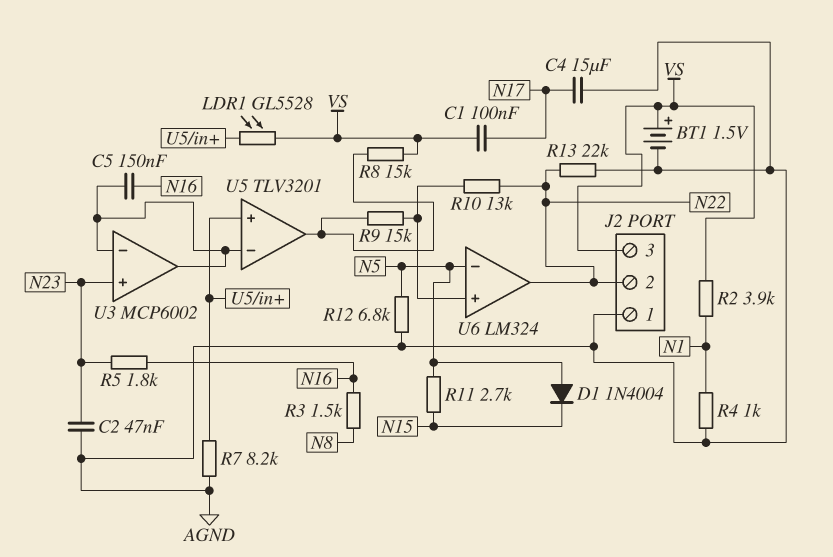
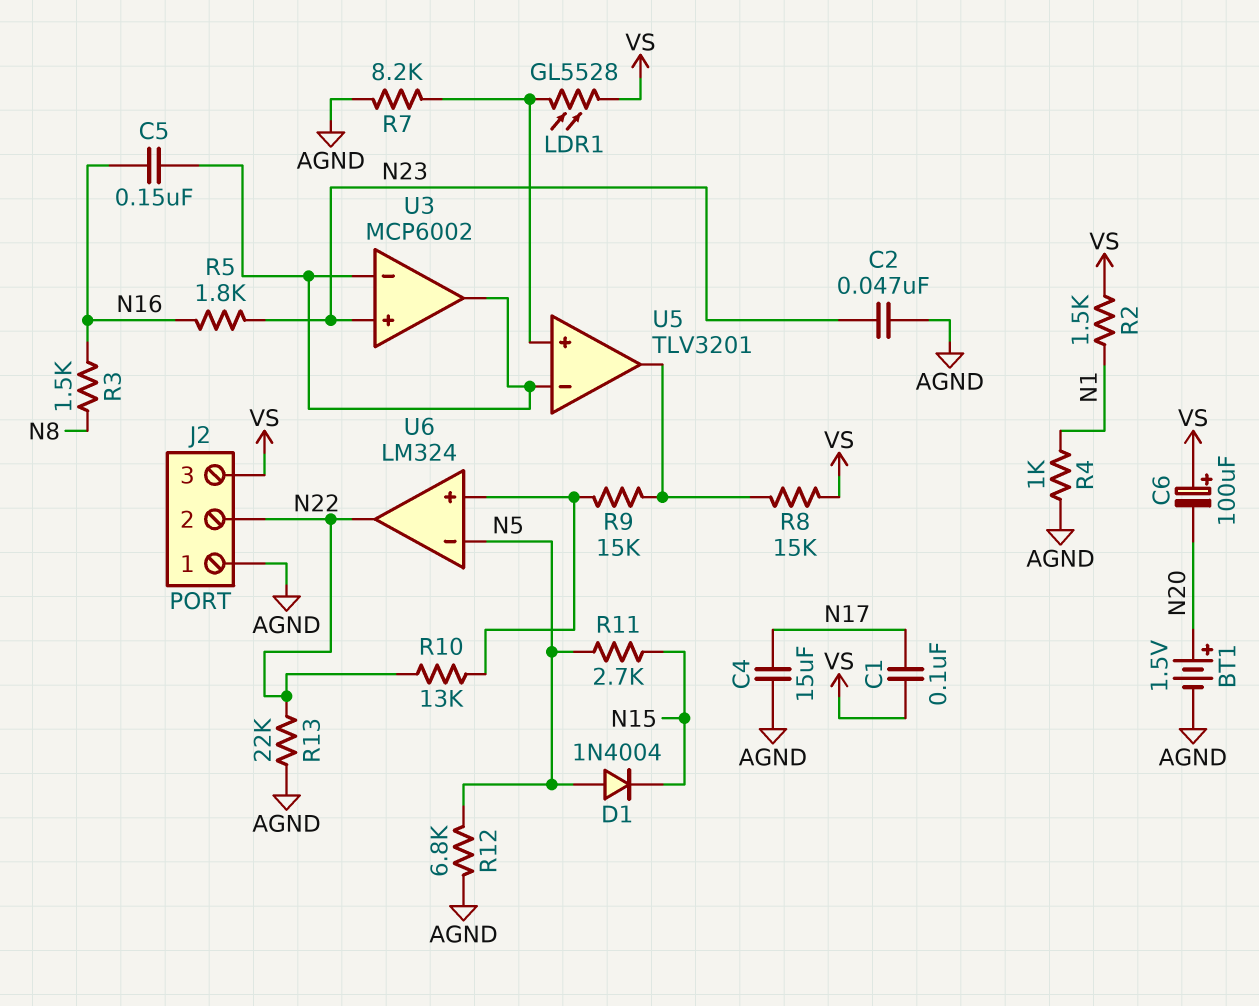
BT1: 1.5V (plus VS, minus AGND) -> 1.5V (plus N20, minus AGND)
C6: none -> 100uF (plus VS, minus N20)
R2: 3.9k (N1, VS) -> 1.5k (N1, VS)

